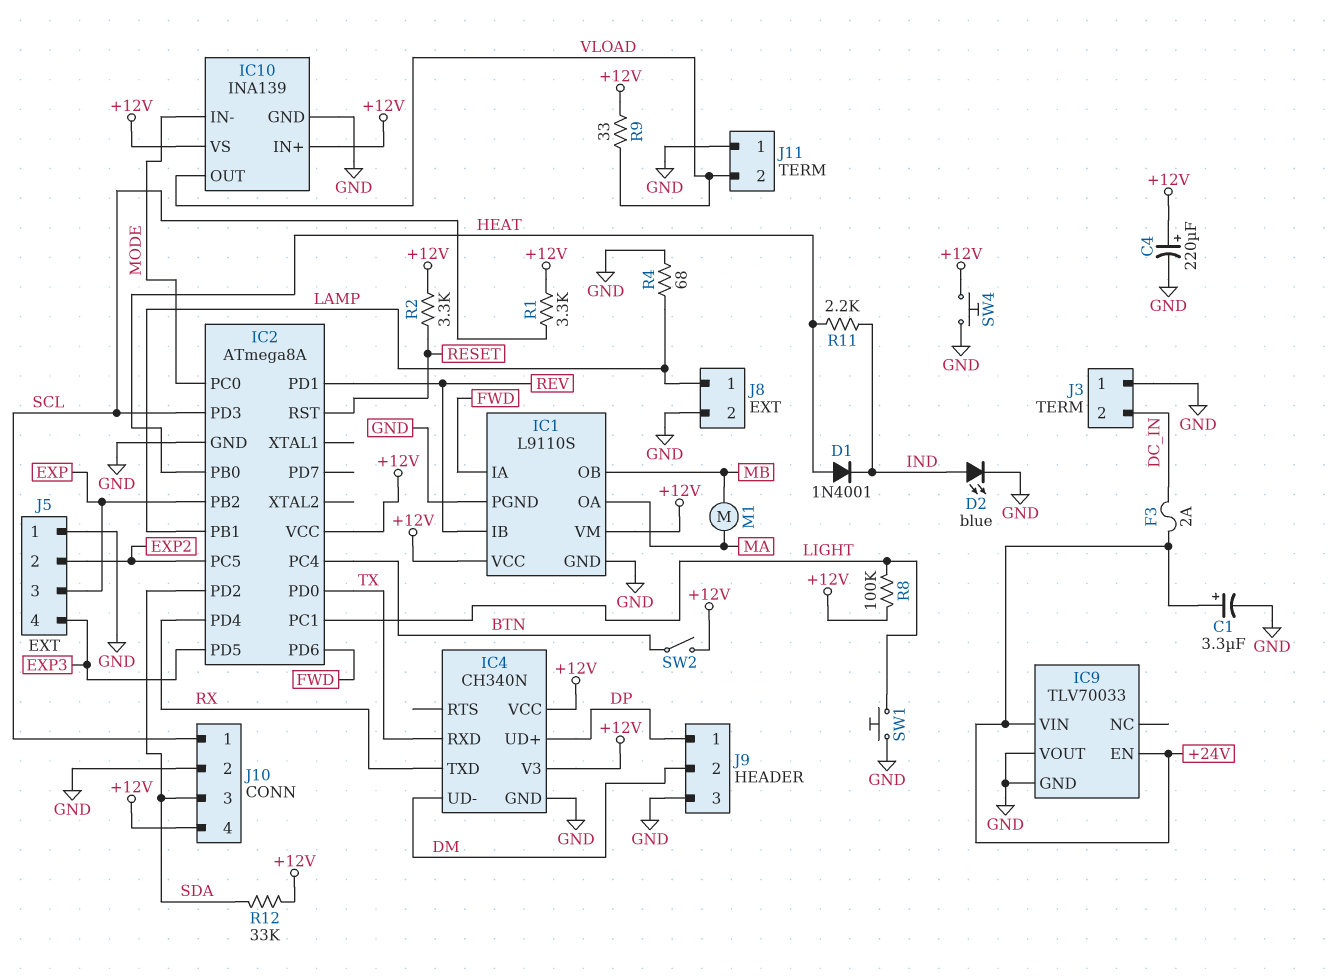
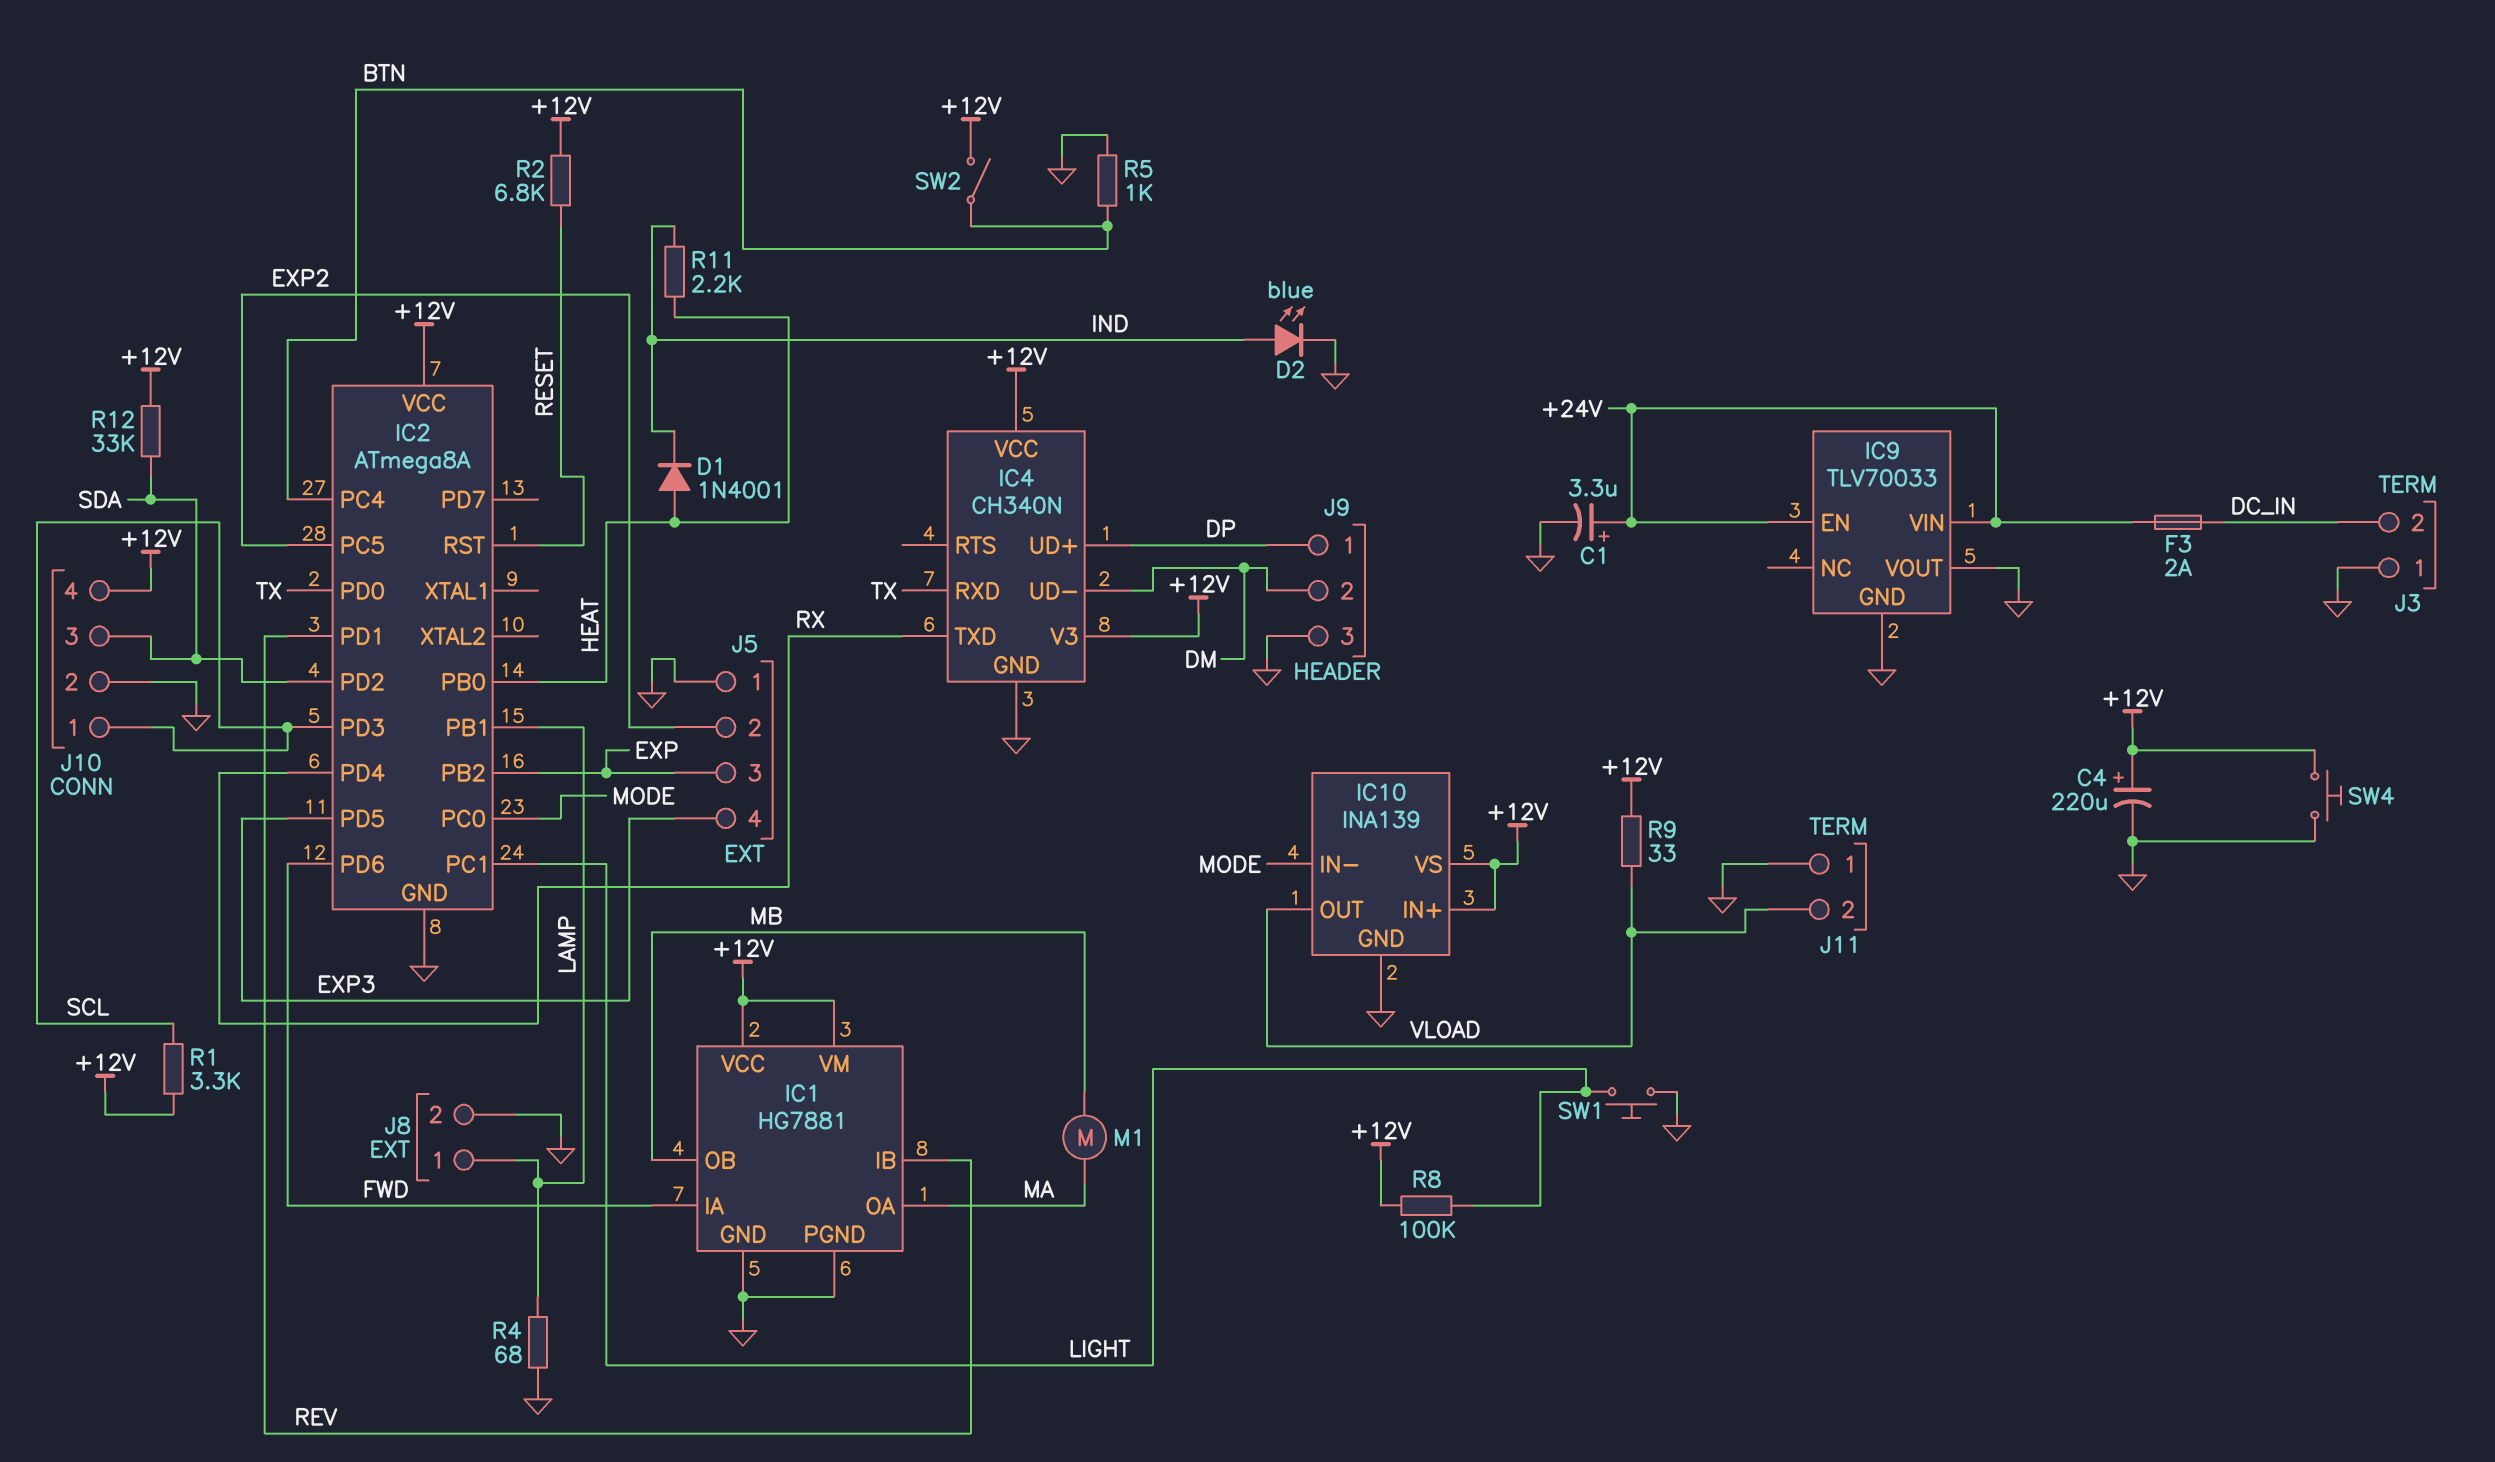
IC1: L9110S -> HG7881
R2: 3.3k (+12V, RESET) -> 6.8k (+12V, RESET)
R5: none -> 1k (BTN, GND)

